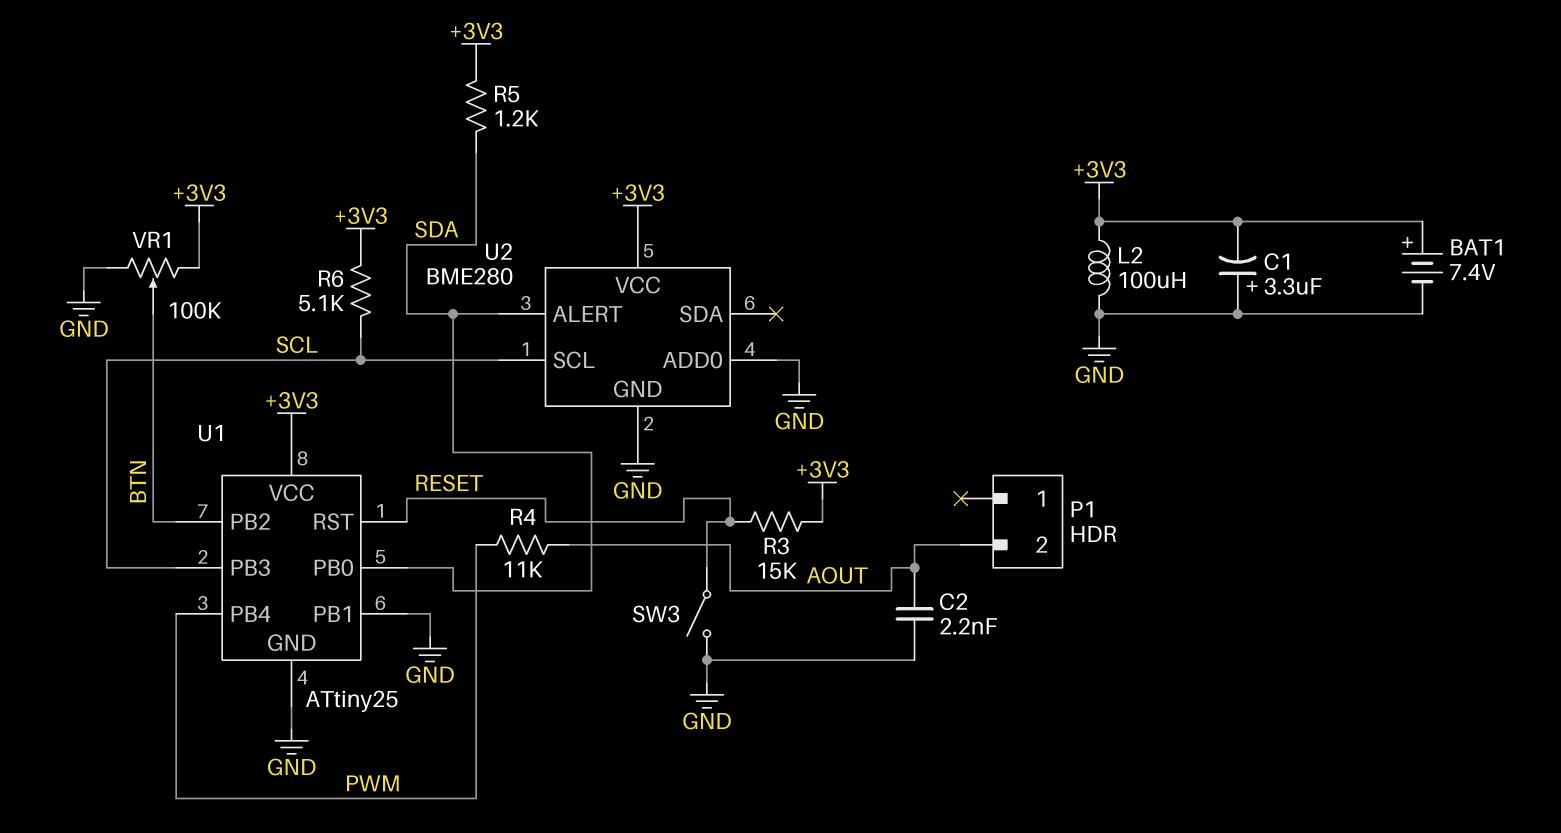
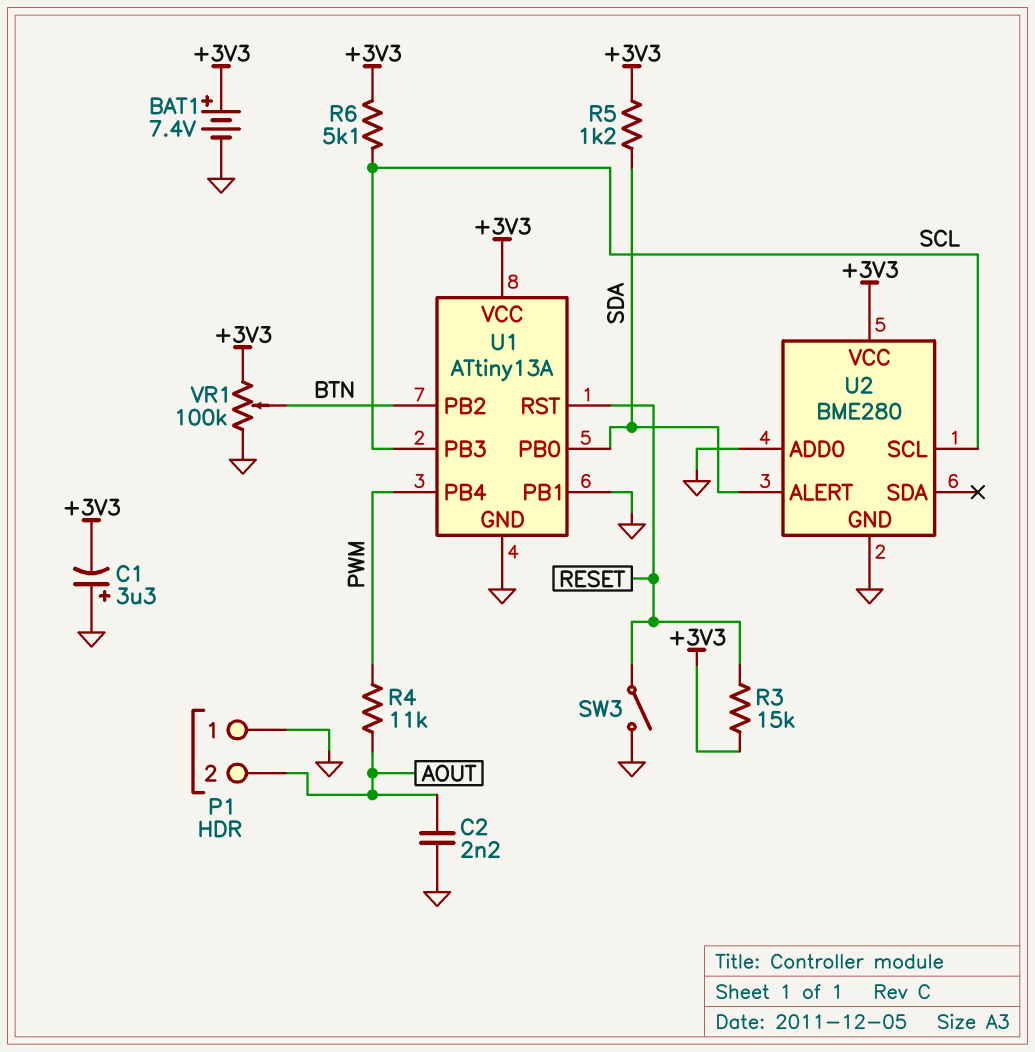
L2: 100uH (+3V3, GND) -> none
P1 pin 1: none -> GND
U1: ATtiny25 -> ATtiny13A

